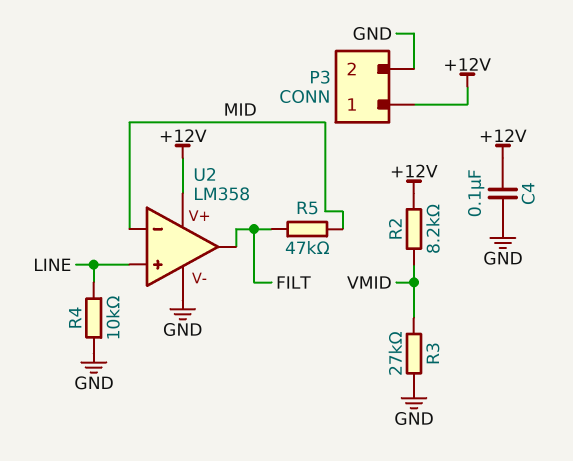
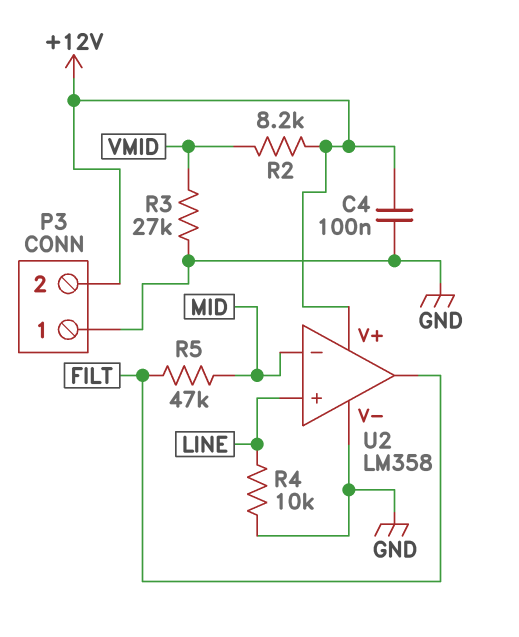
P3 pin 1: +12V -> GND
P3 pin 2: GND -> +12V

